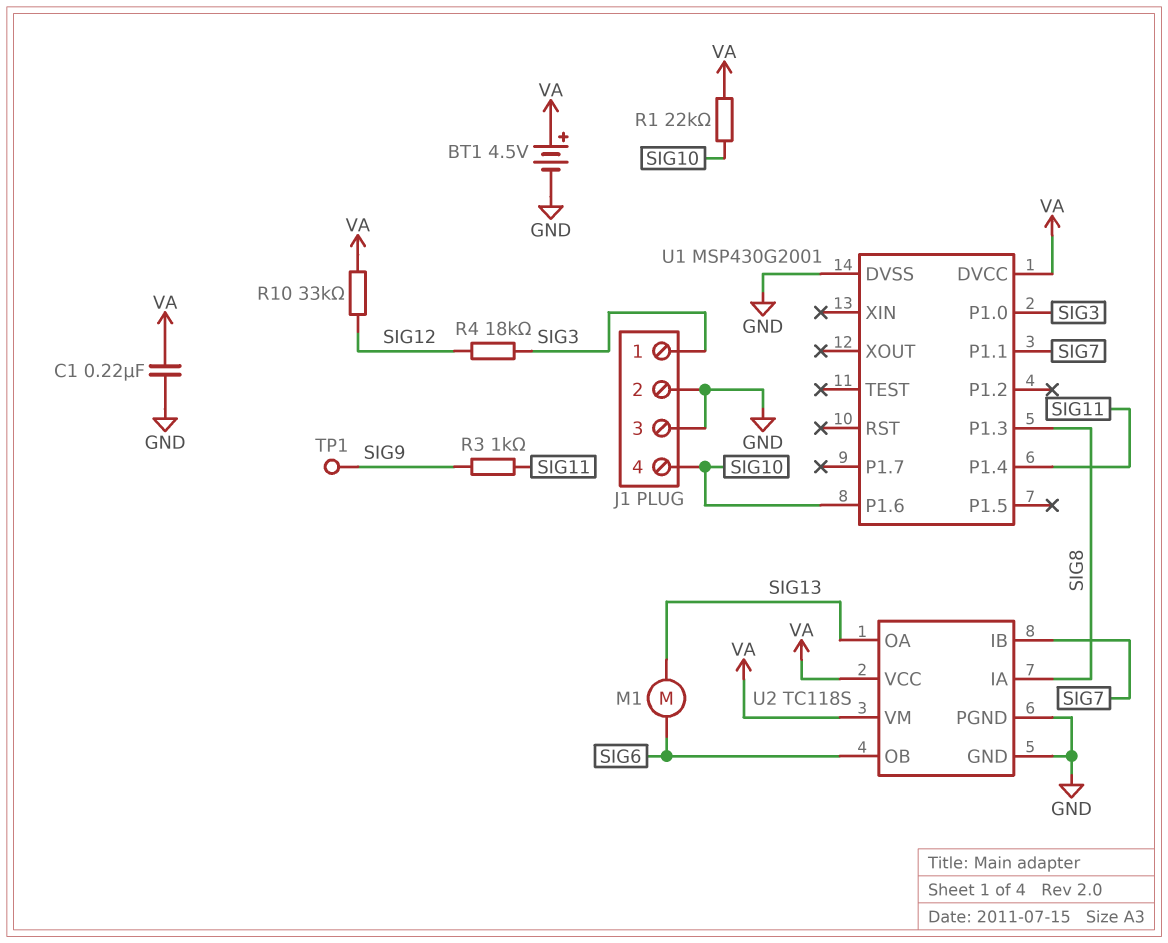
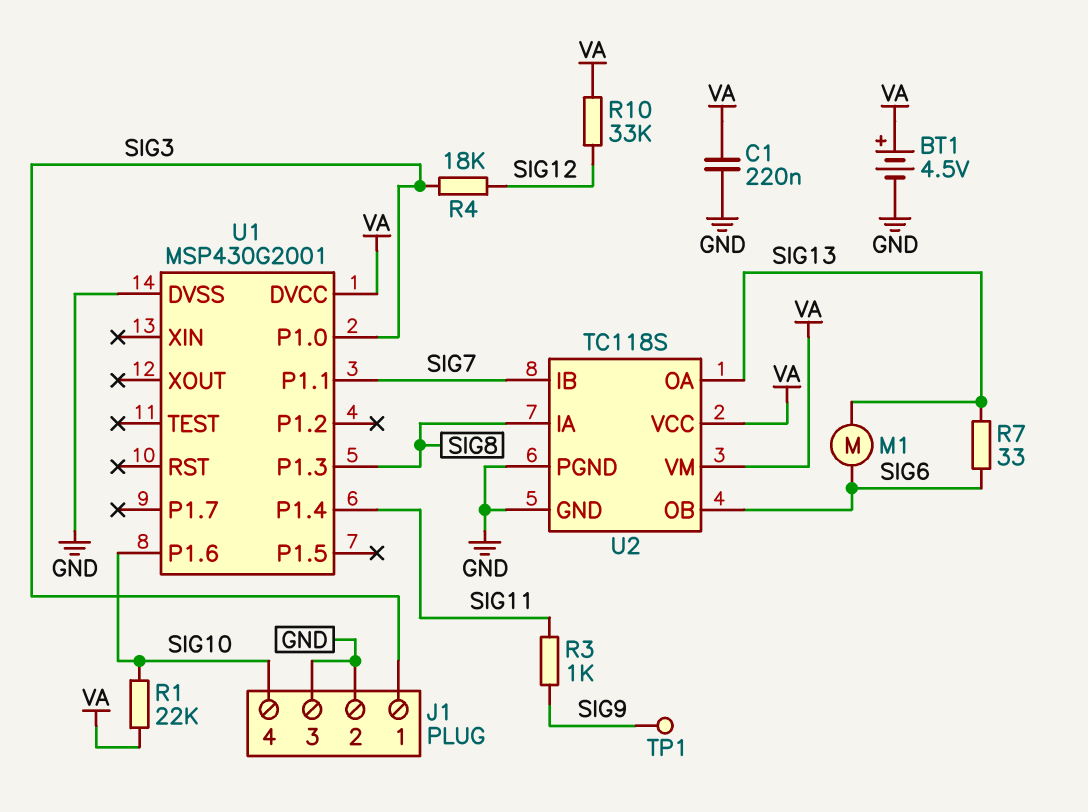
R7: none -> 33 (SIG6, SIG13)

